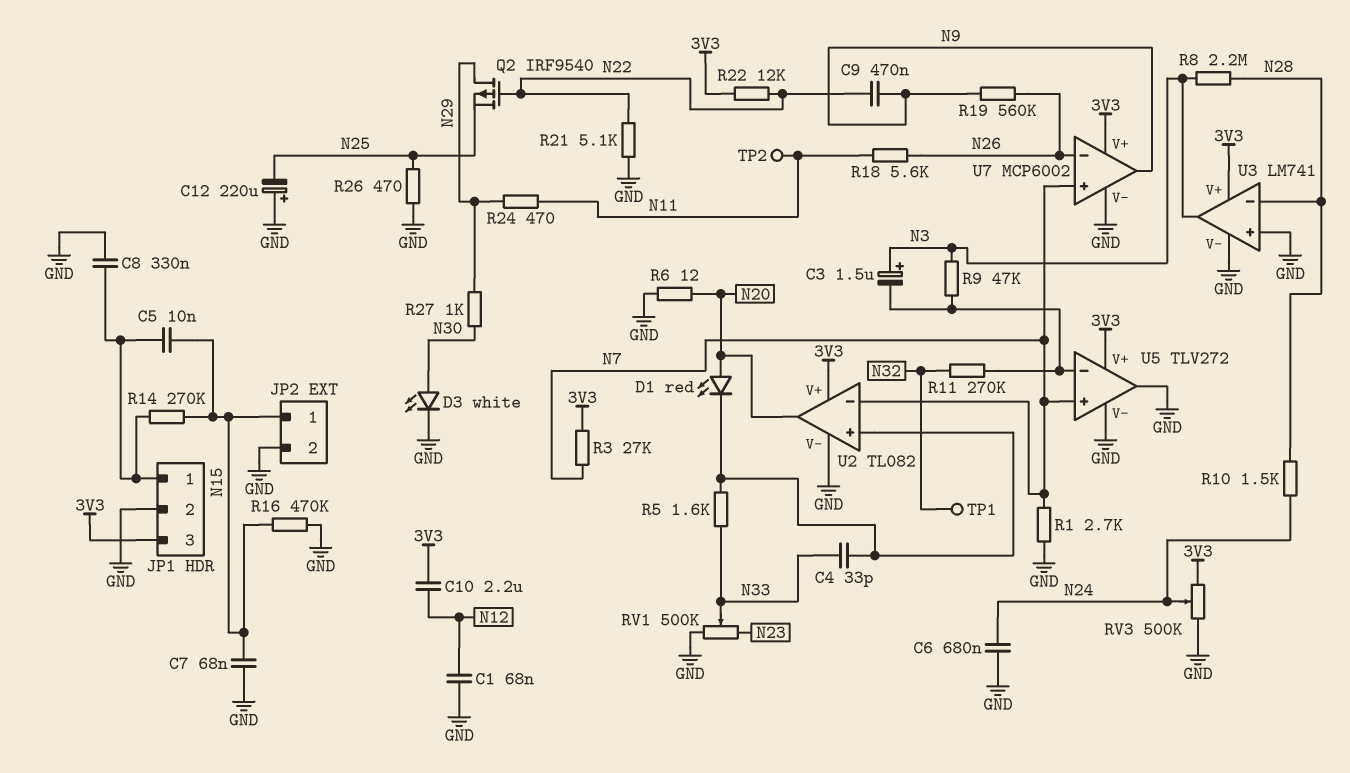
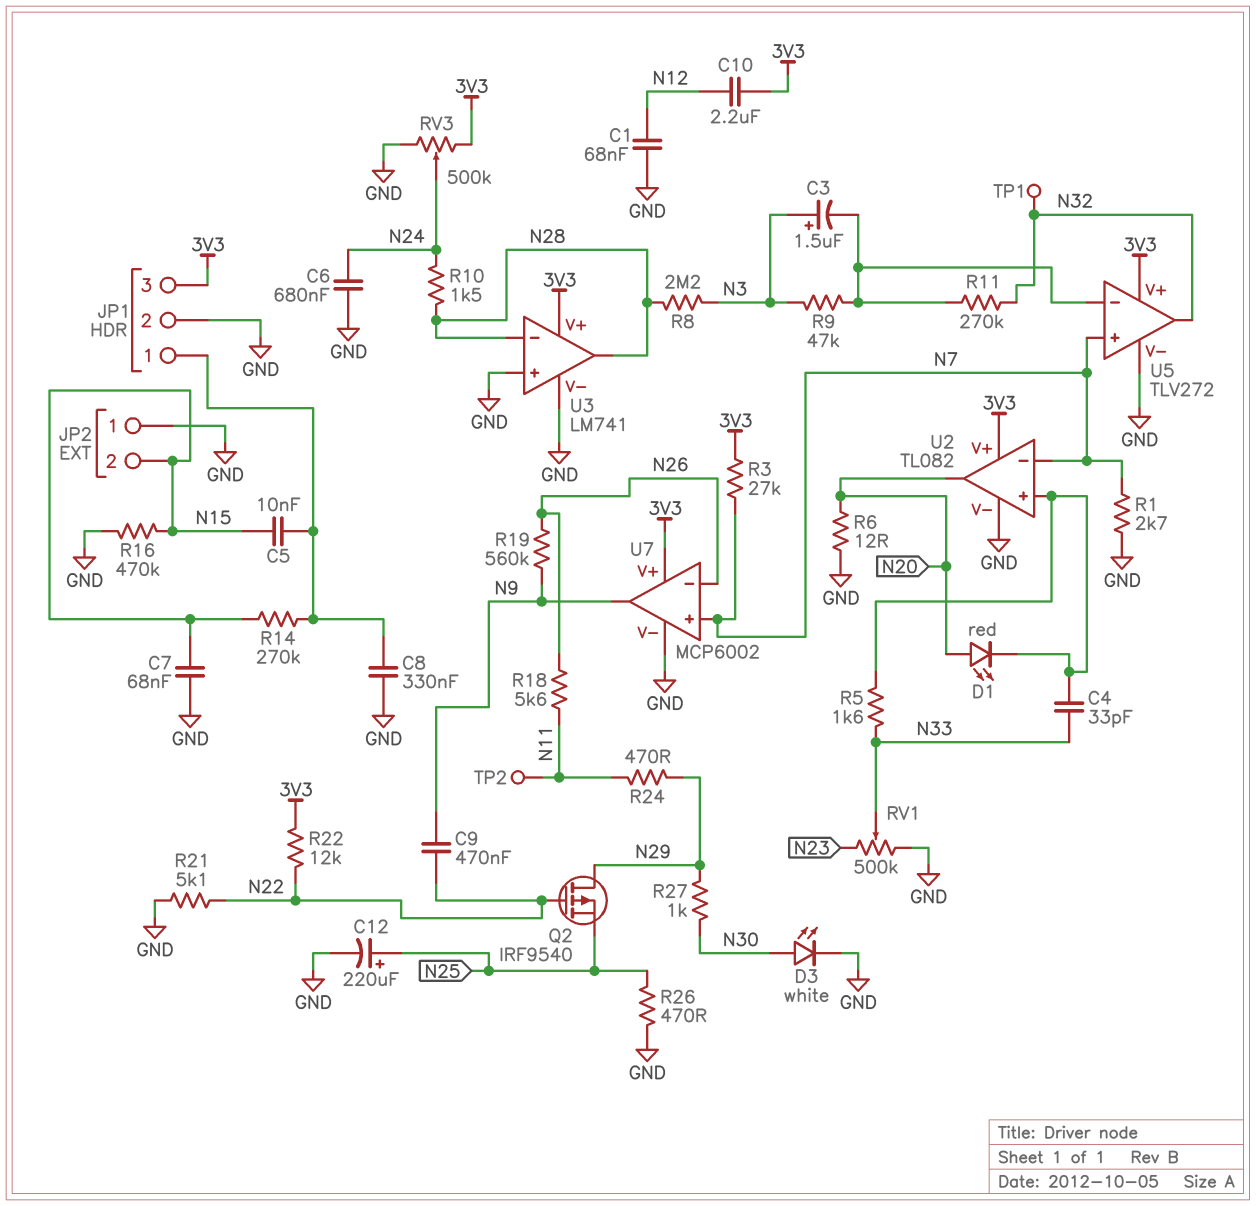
C12: 220uF (plus GND, minus N25) -> 220uF (plus N25, minus GND)
JP2 pin 1: N15 -> GND
JP2 pin 2: GND -> N15
U3 pin out: N3 -> N28
U5 pin out: GND -> N32

